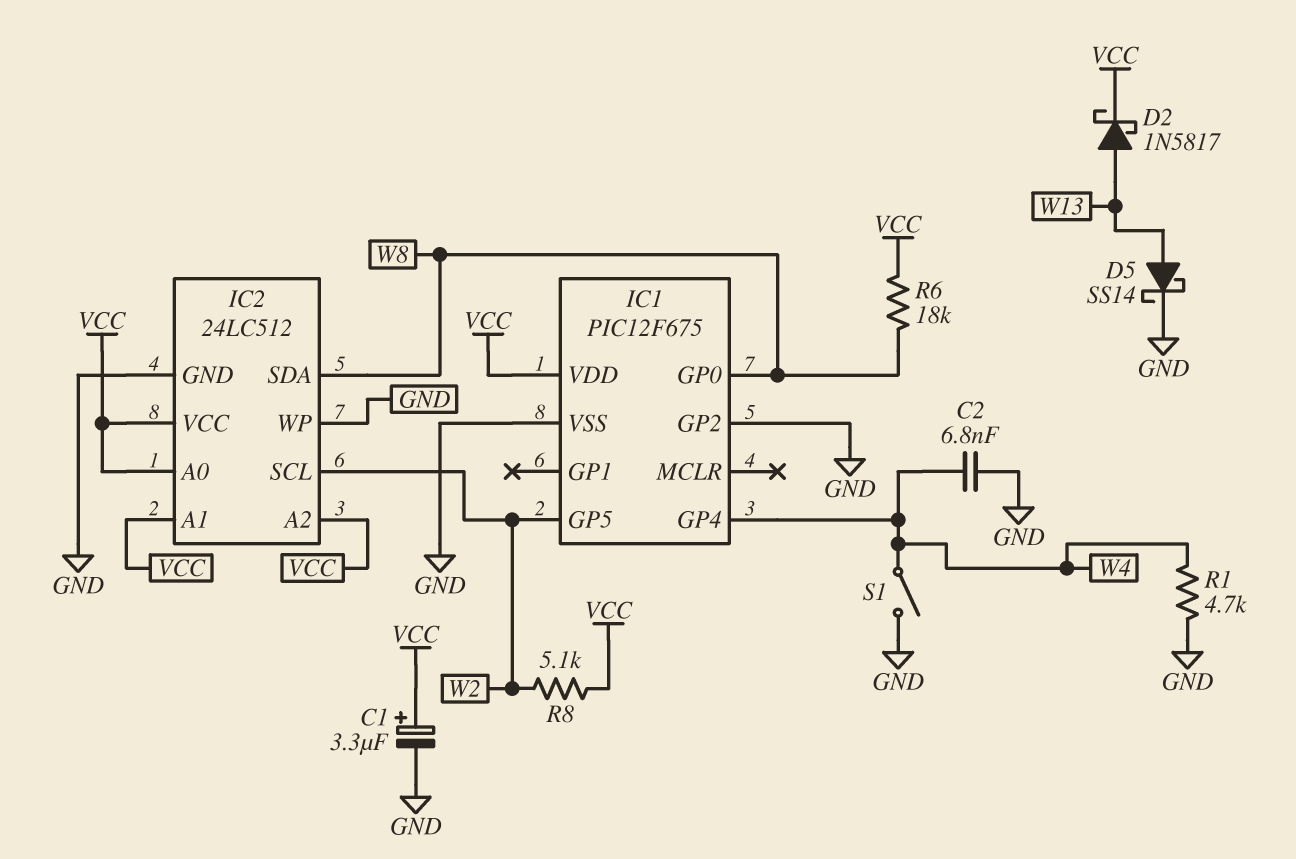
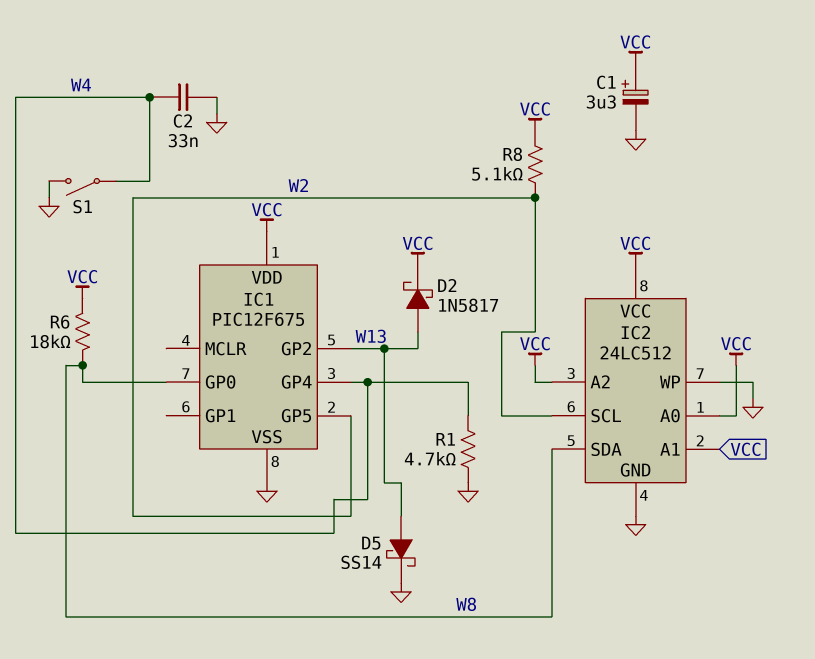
C2: 6.8nF (GND, W4) -> 33nF (GND, W4)
IC1 pin GP2: GND -> W13

